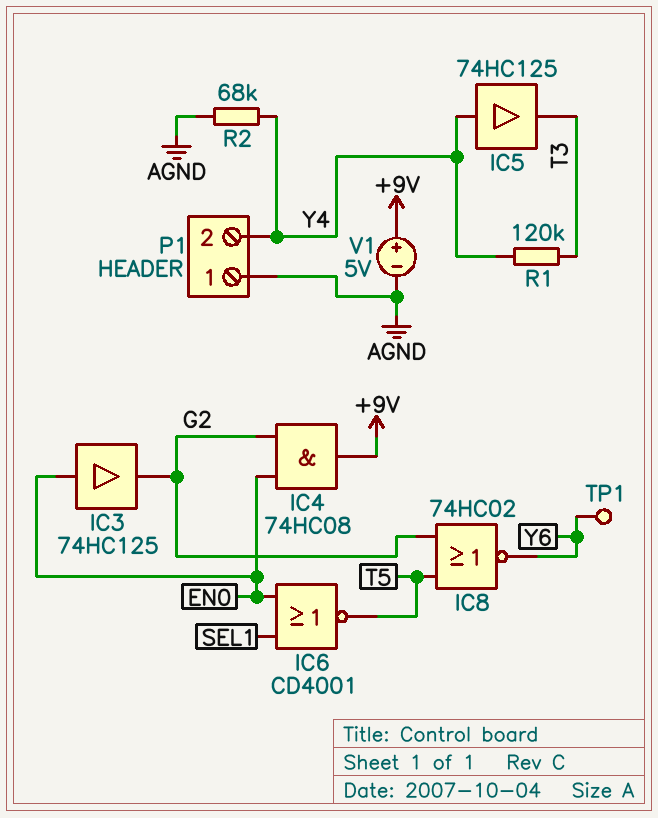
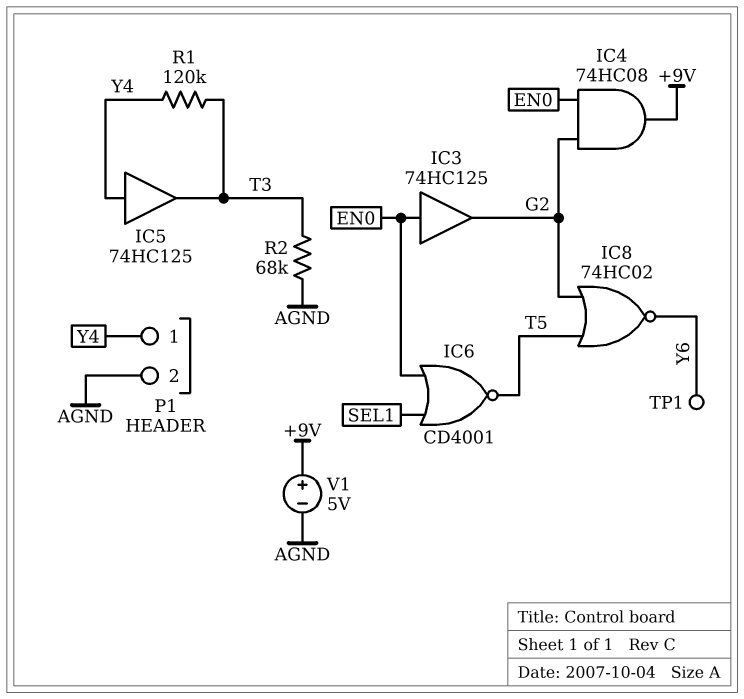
P1 pin 1: AGND -> Y4
P1 pin 2: Y4 -> AGND
R2: 68k (AGND, Y4) -> 68k (AGND, T3)

